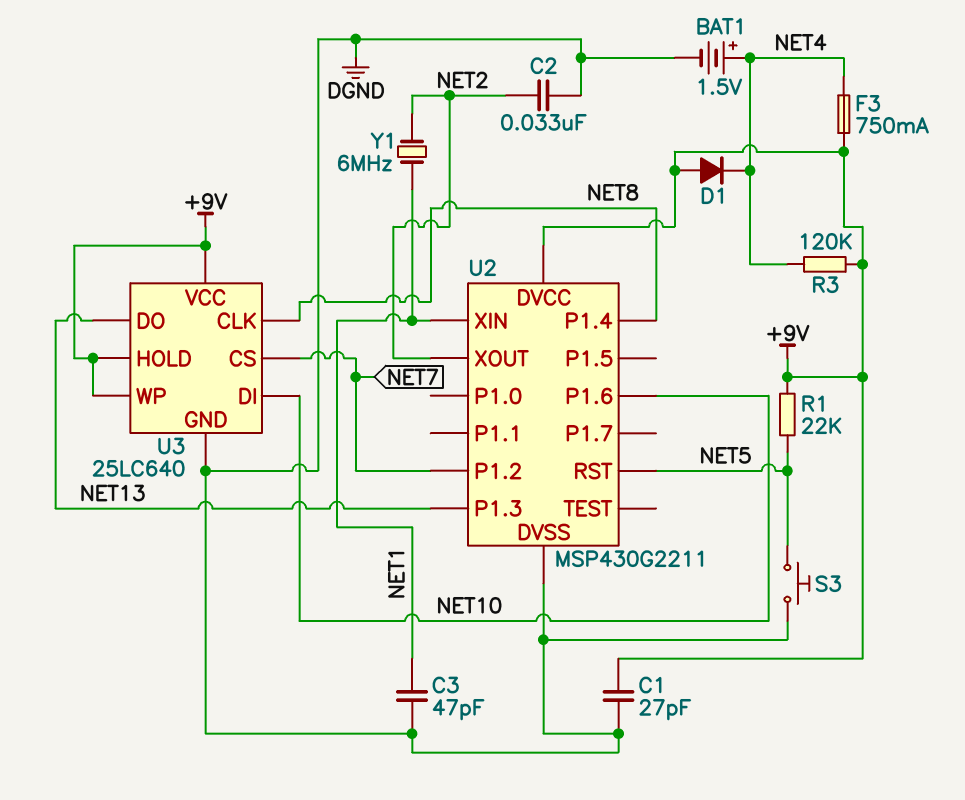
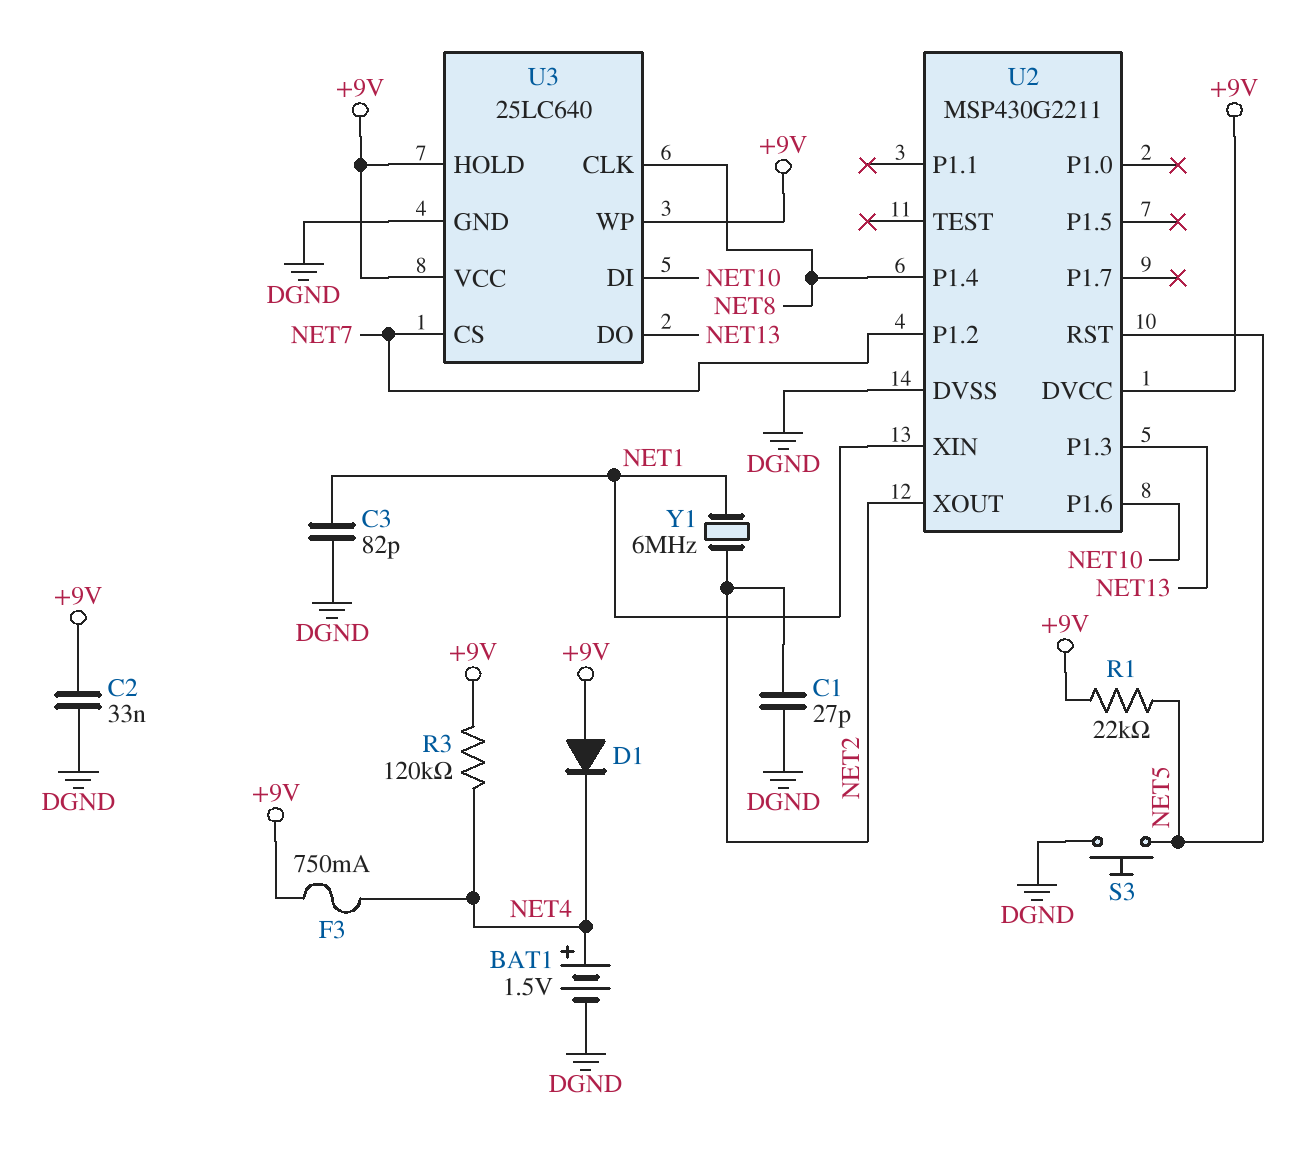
C1: 27pF (+9V, DGND) -> 27pF (DGND, NET2)
C2: 33nF (DGND, NET2) -> 33nF (+9V, DGND)
C3: 47pF (DGND, NET1) -> 82pF (DGND, NET1)

